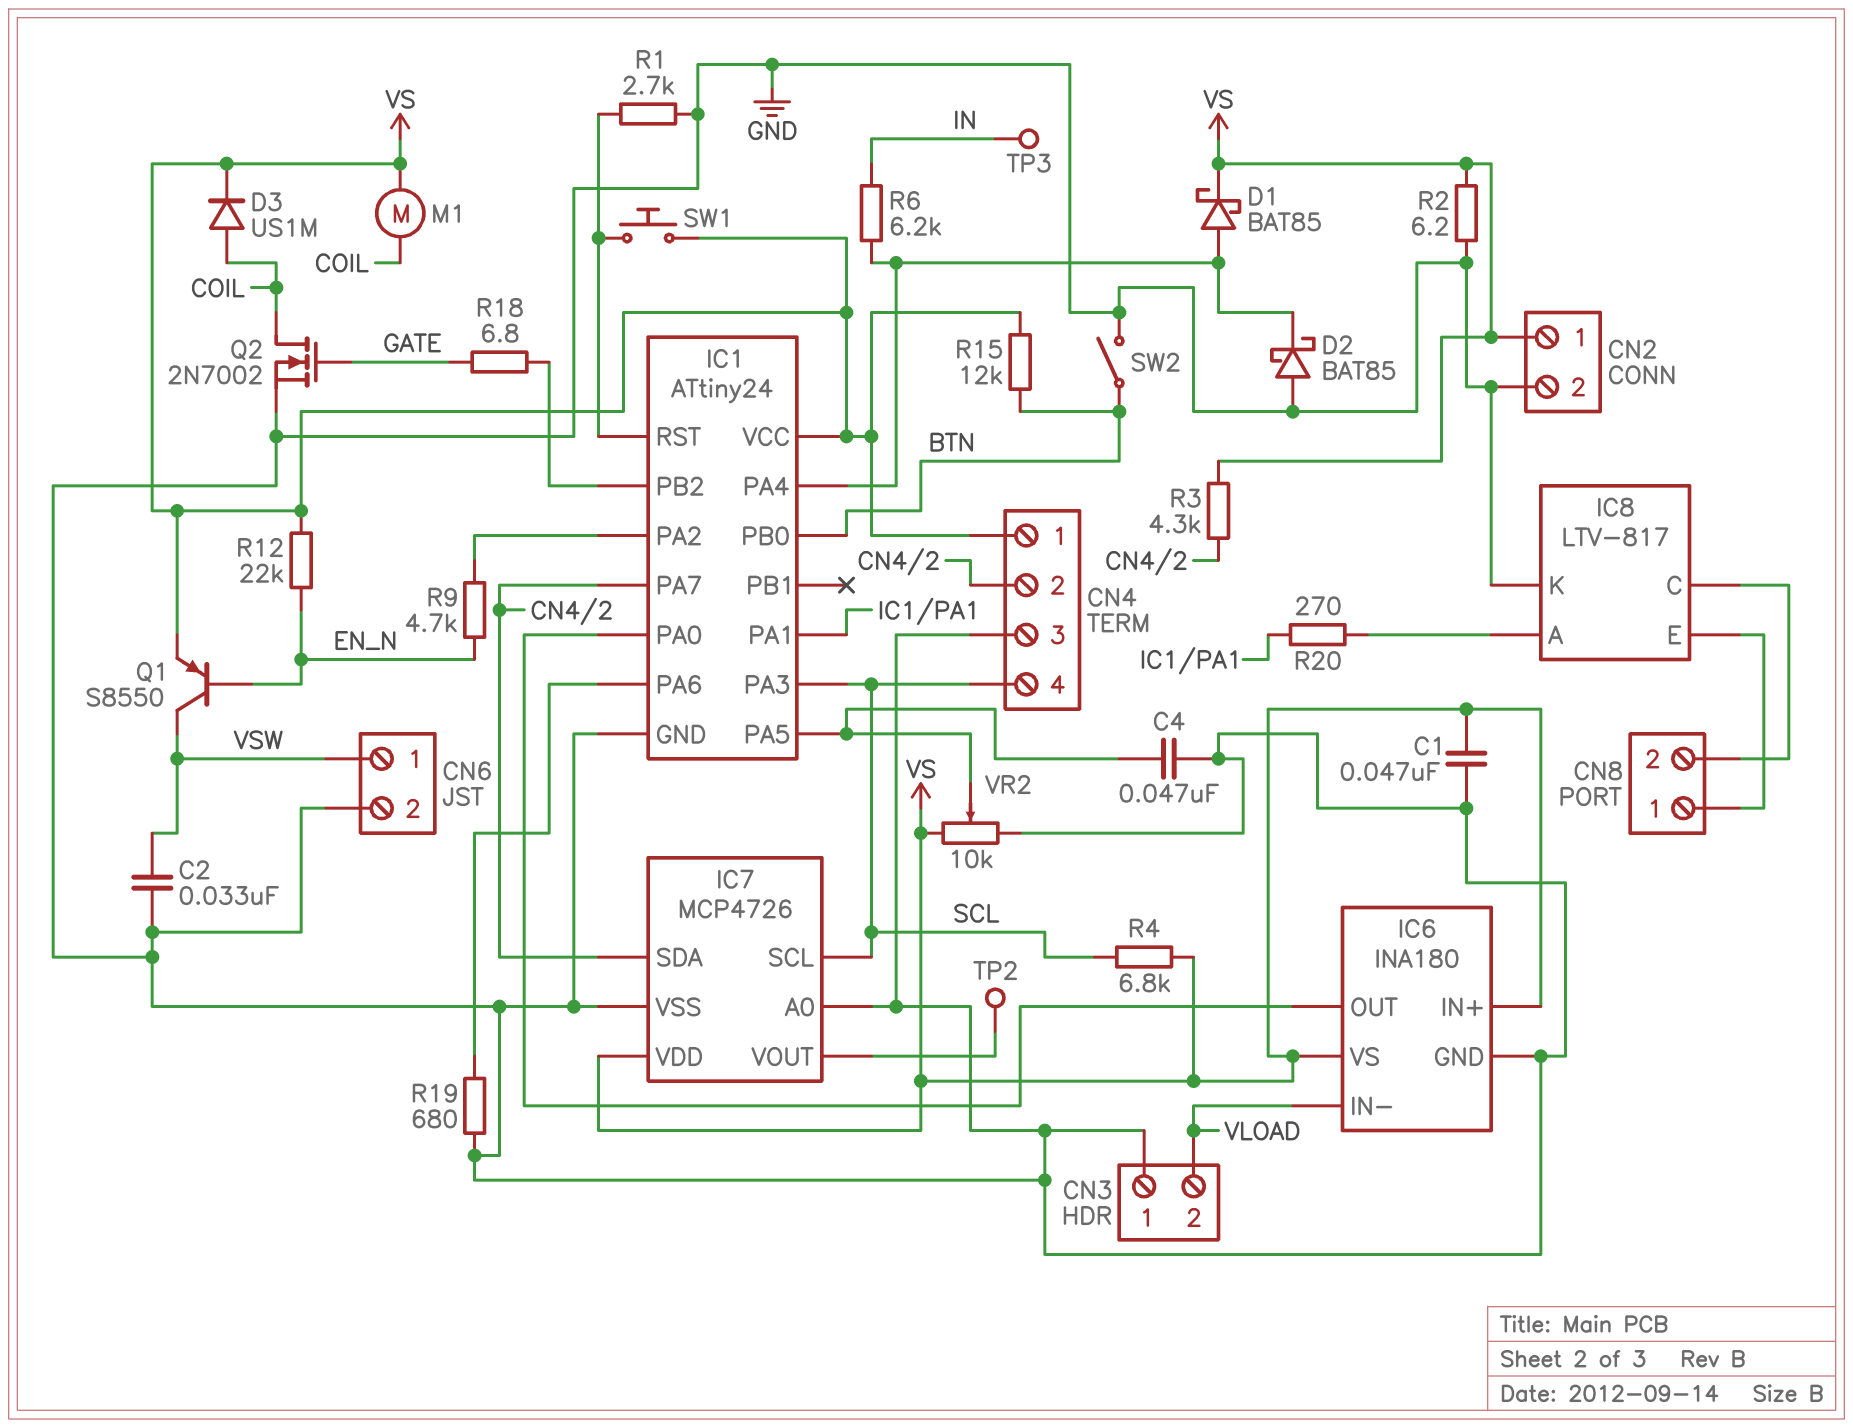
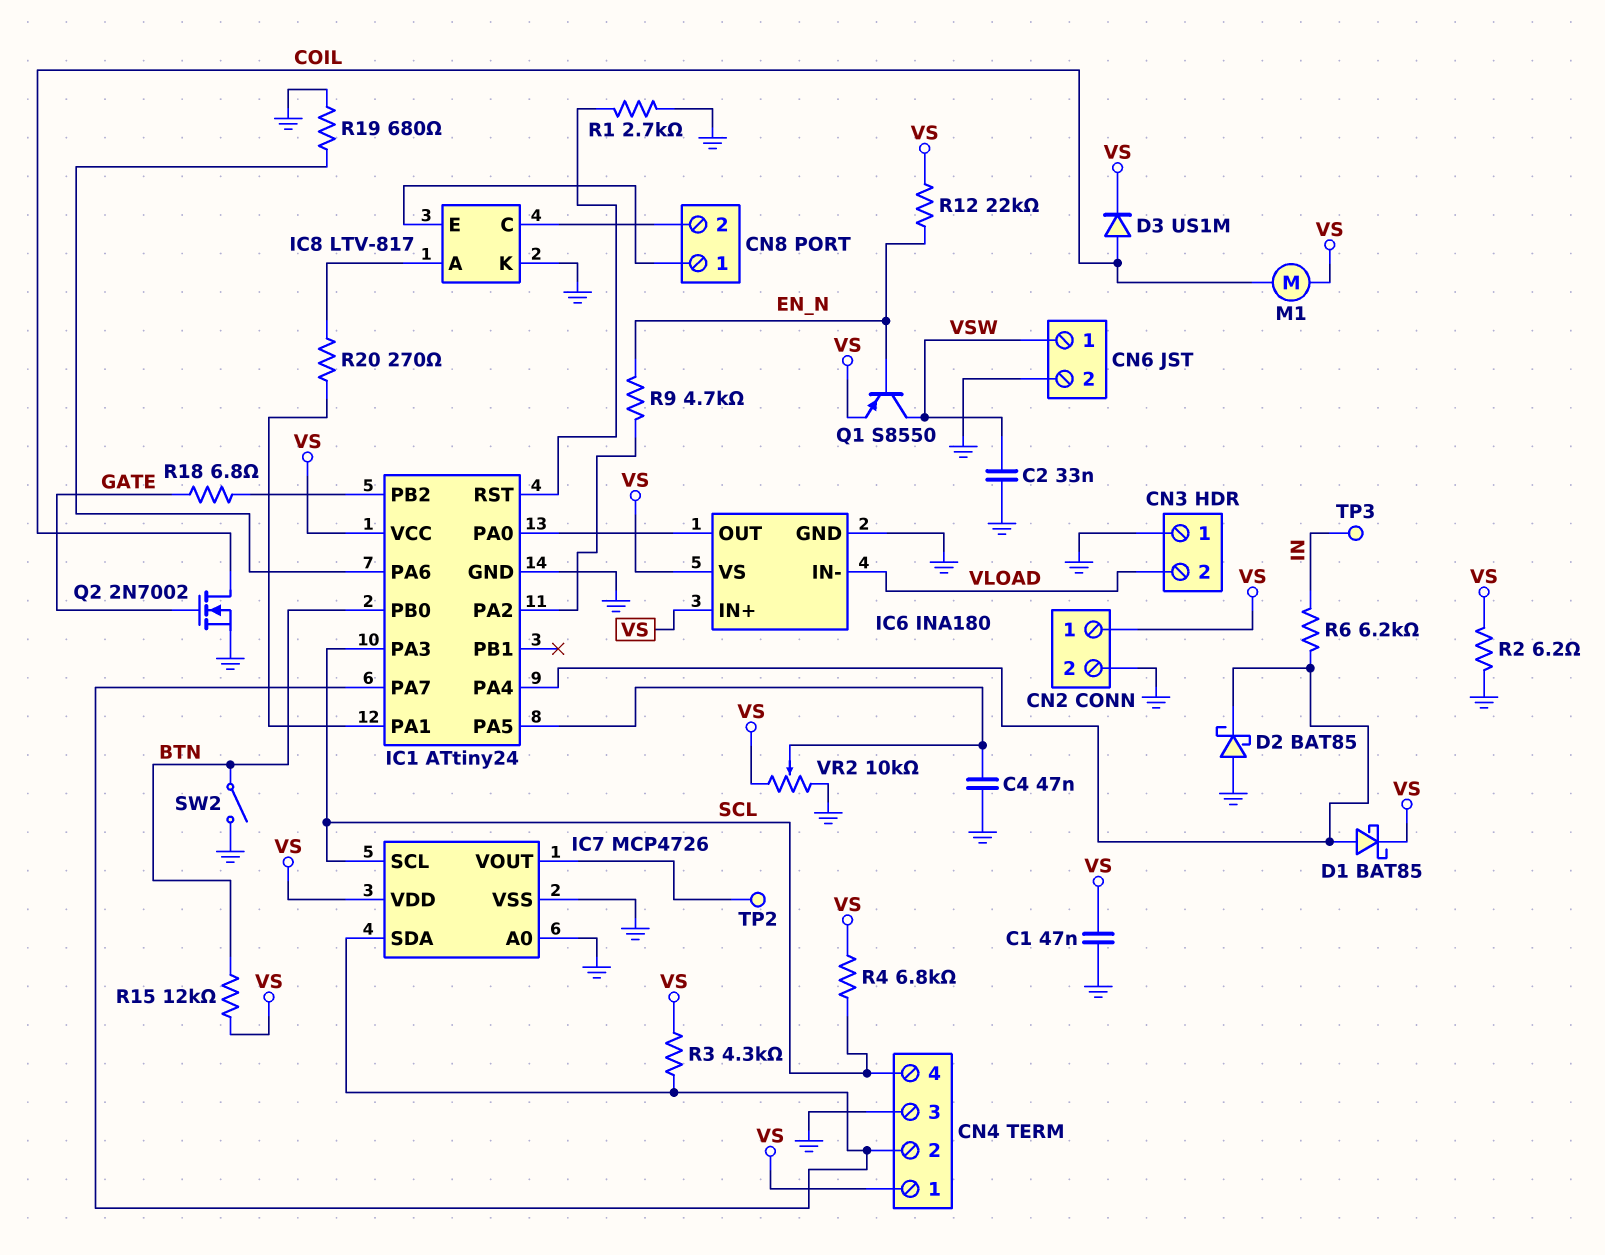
SW1: button (IC1/RST, VS) -> none

